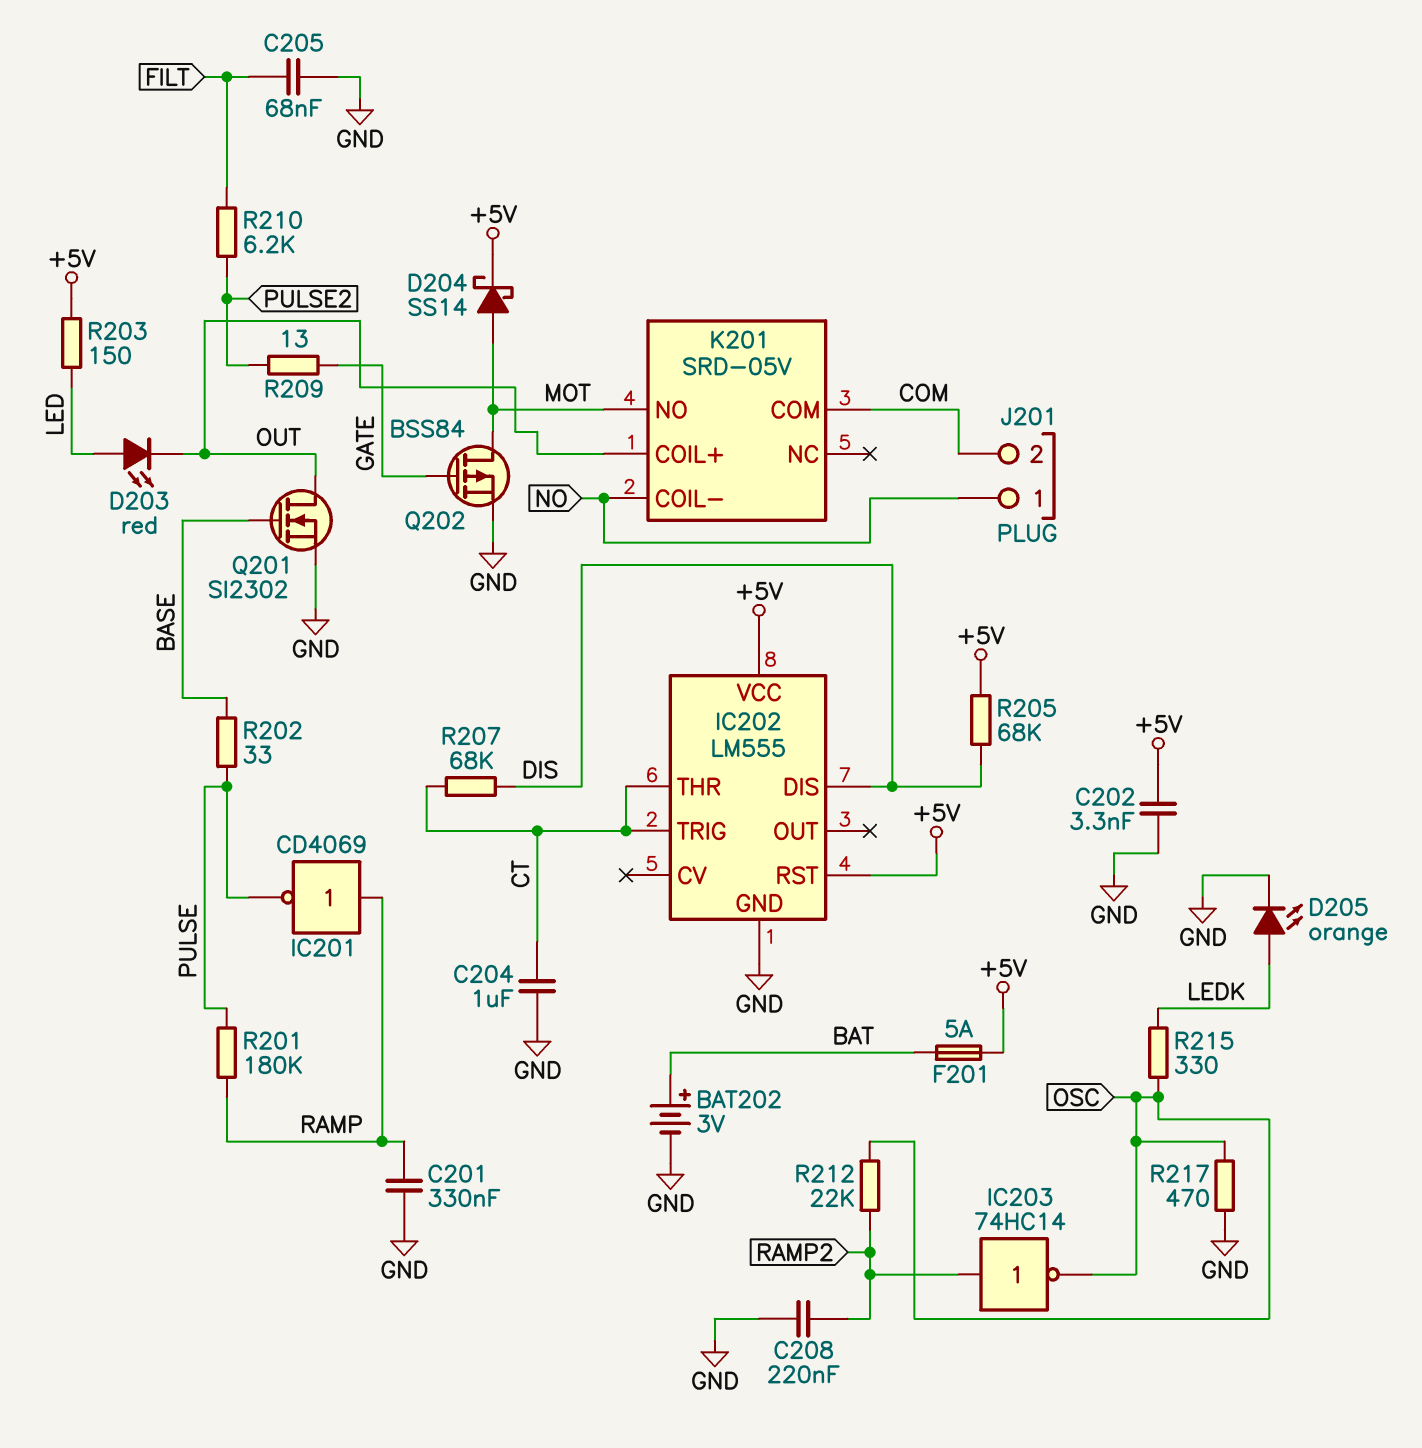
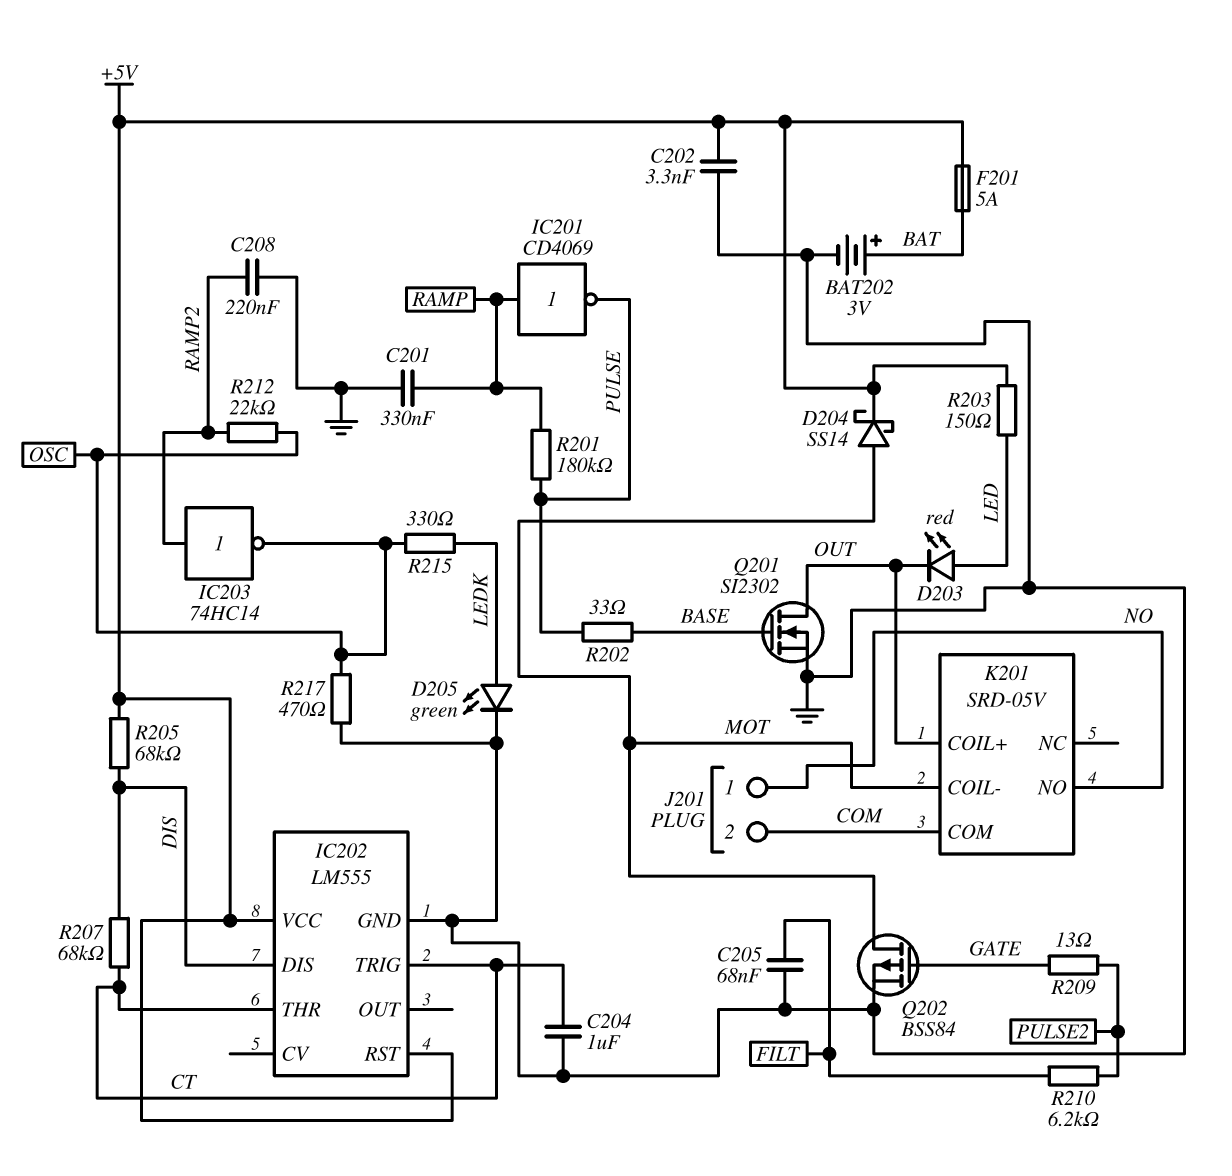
D205: LED orange (A LEDK, K GND) -> LED green (A LEDK, K GND)
K201 pin COIL-: NO -> MOT
K201 pin NO: MOT -> NO

